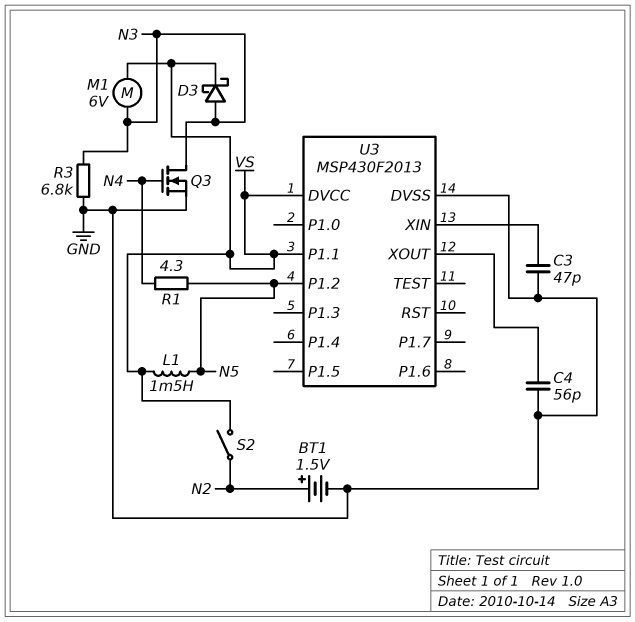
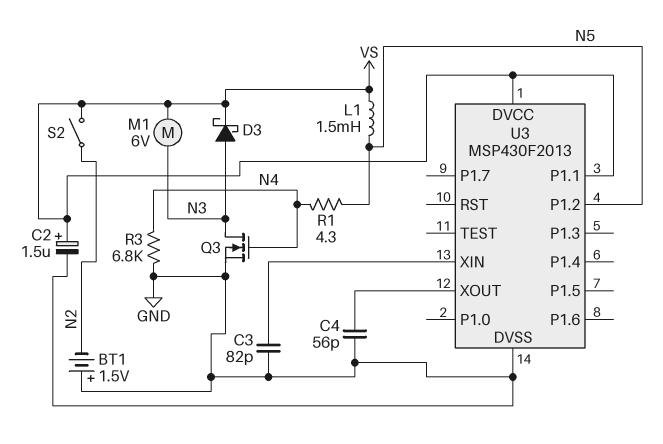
BT1: 1.5V (plus N2, minus GND) -> 1.5V (plus GND, minus N2)
C2: none -> 1.5uF (plus VS, minus GND)
C3: 47pF (GND, U3/XIN) -> 82pF (GND, U3/XIN)
R3: 6.8k (GND, N3) -> 6.8k (GND, N4)

